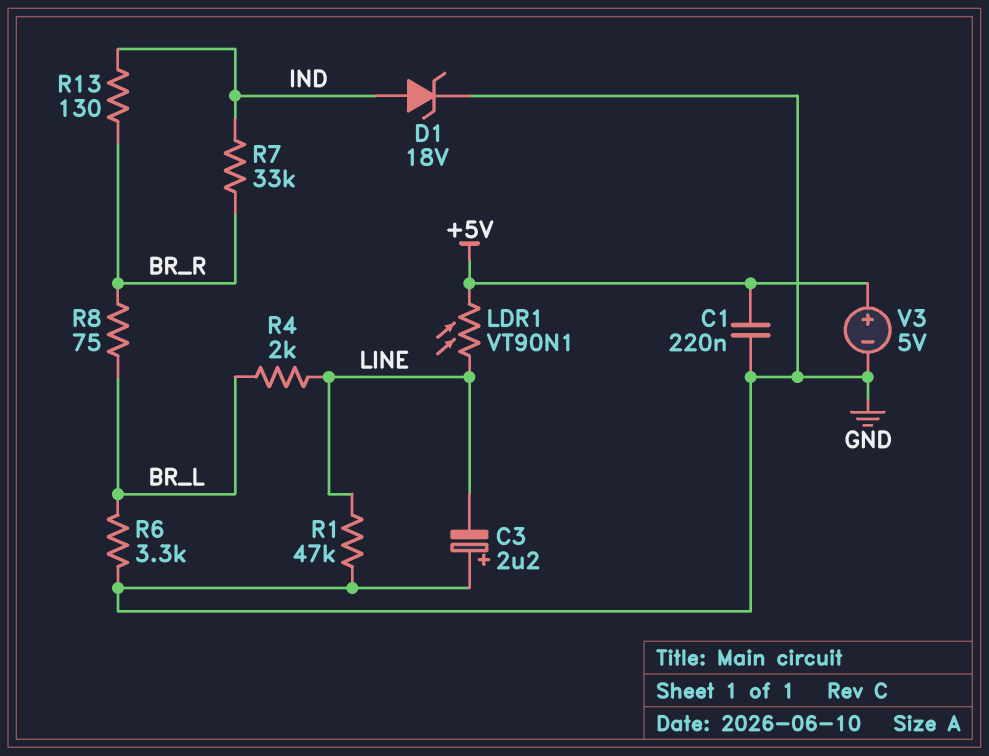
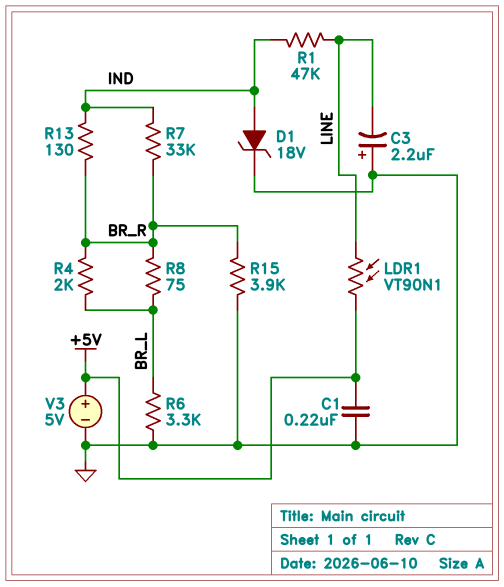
R1: 47k (GND, LINE) -> 47k (IND, LINE)
R4: 2k (BR_L, LINE) -> 2k (BR_L, BR_R)
R15: none -> 3.9k (BR_R, GND)

